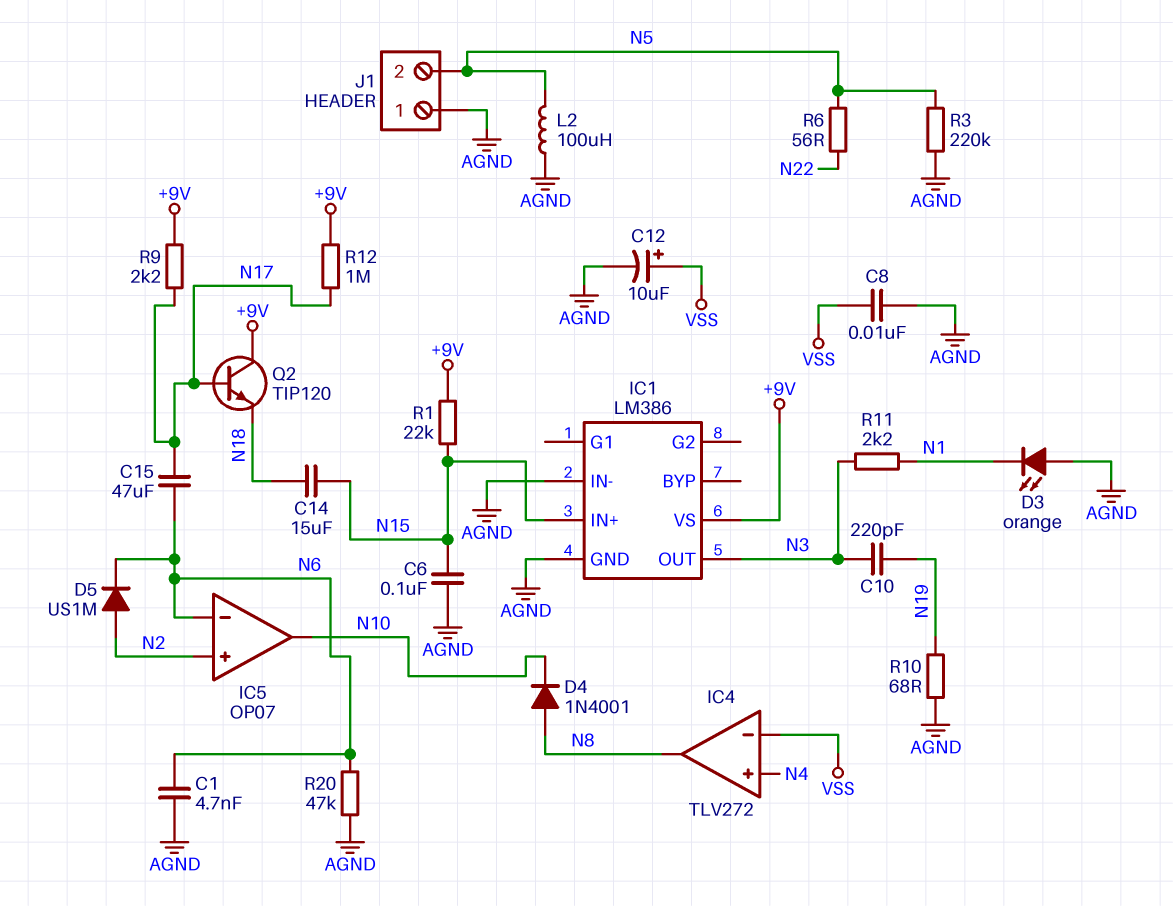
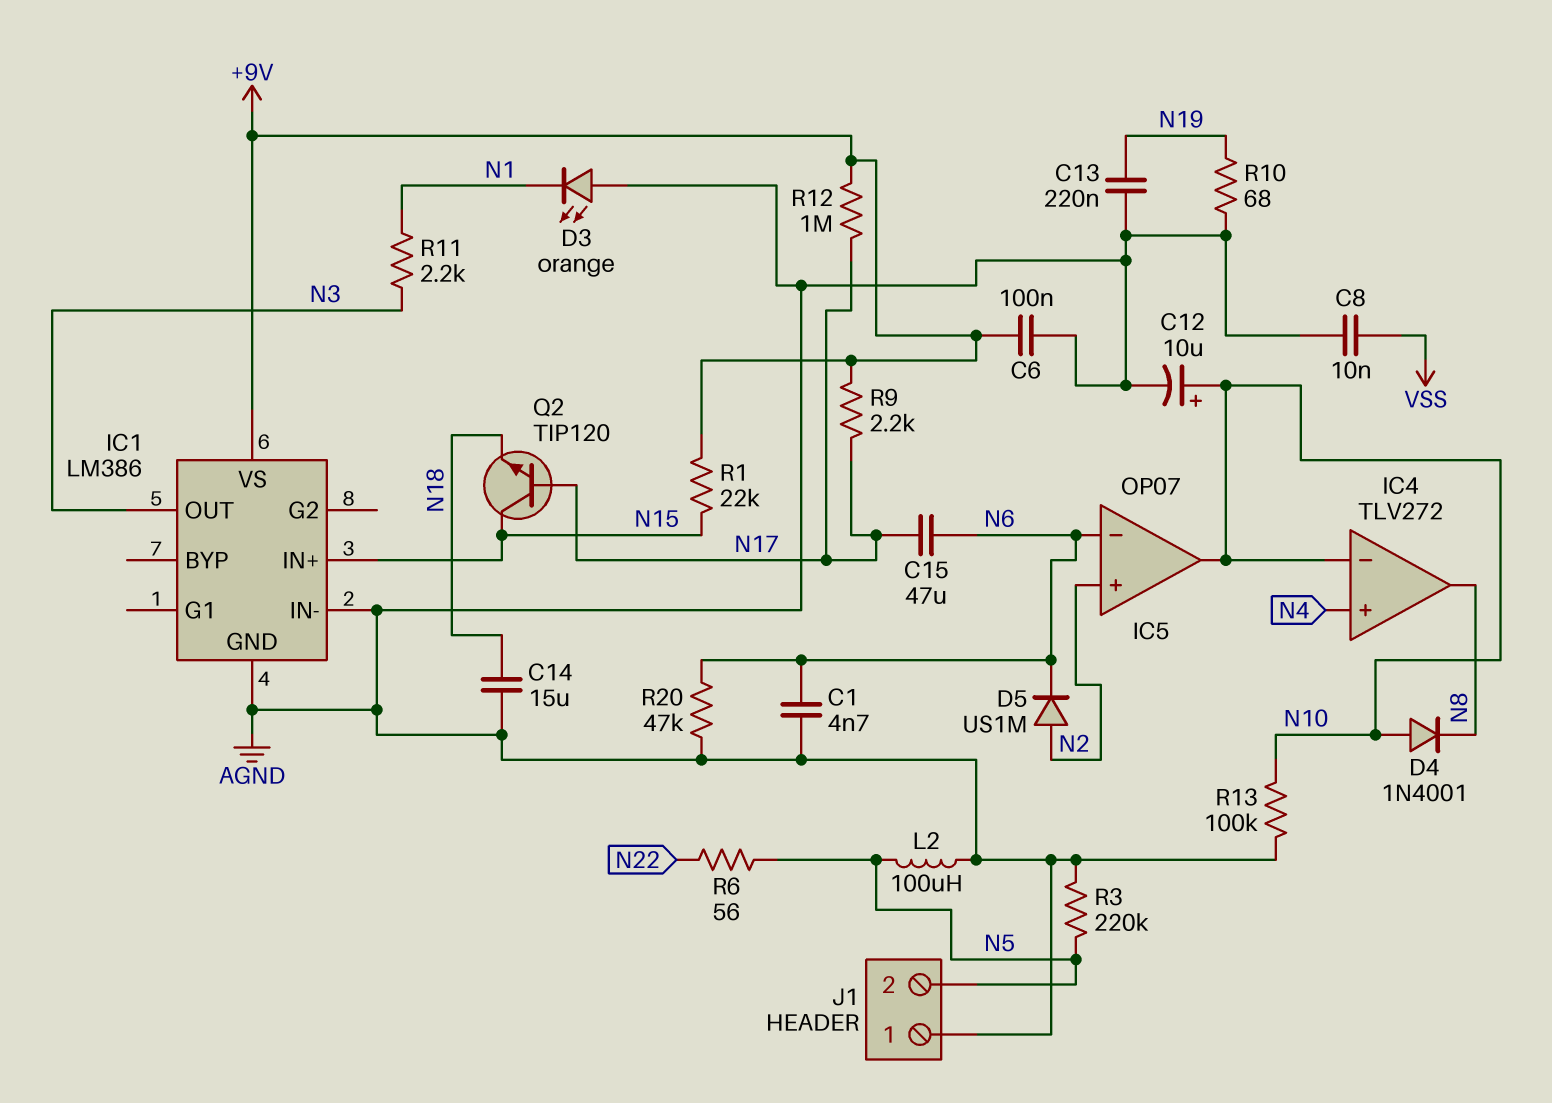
C6: 100nF (AGND, N15) -> 100nF (+9V, AGND)
C10: 220pF (N3, N19) -> none
C12: 10uF (plus VSS, minus AGND) -> 10uF (plus N10, minus AGND)
C13: none -> 220nF (AGND, N19)
C14: 15uF (N15, N18) -> 15uF (AGND, N18)
D4: diode 1N4001 (A N8, K N10) -> diode 1N4001 (A N10, K N8)
IC4 pin in-: VSS -> N10
Q2: NPN TIP120 (B N17, C +9V, E N18) -> NPN TIP120 (B N17, C N15, E N18)
R13: none -> 100k (AGND, N10)

